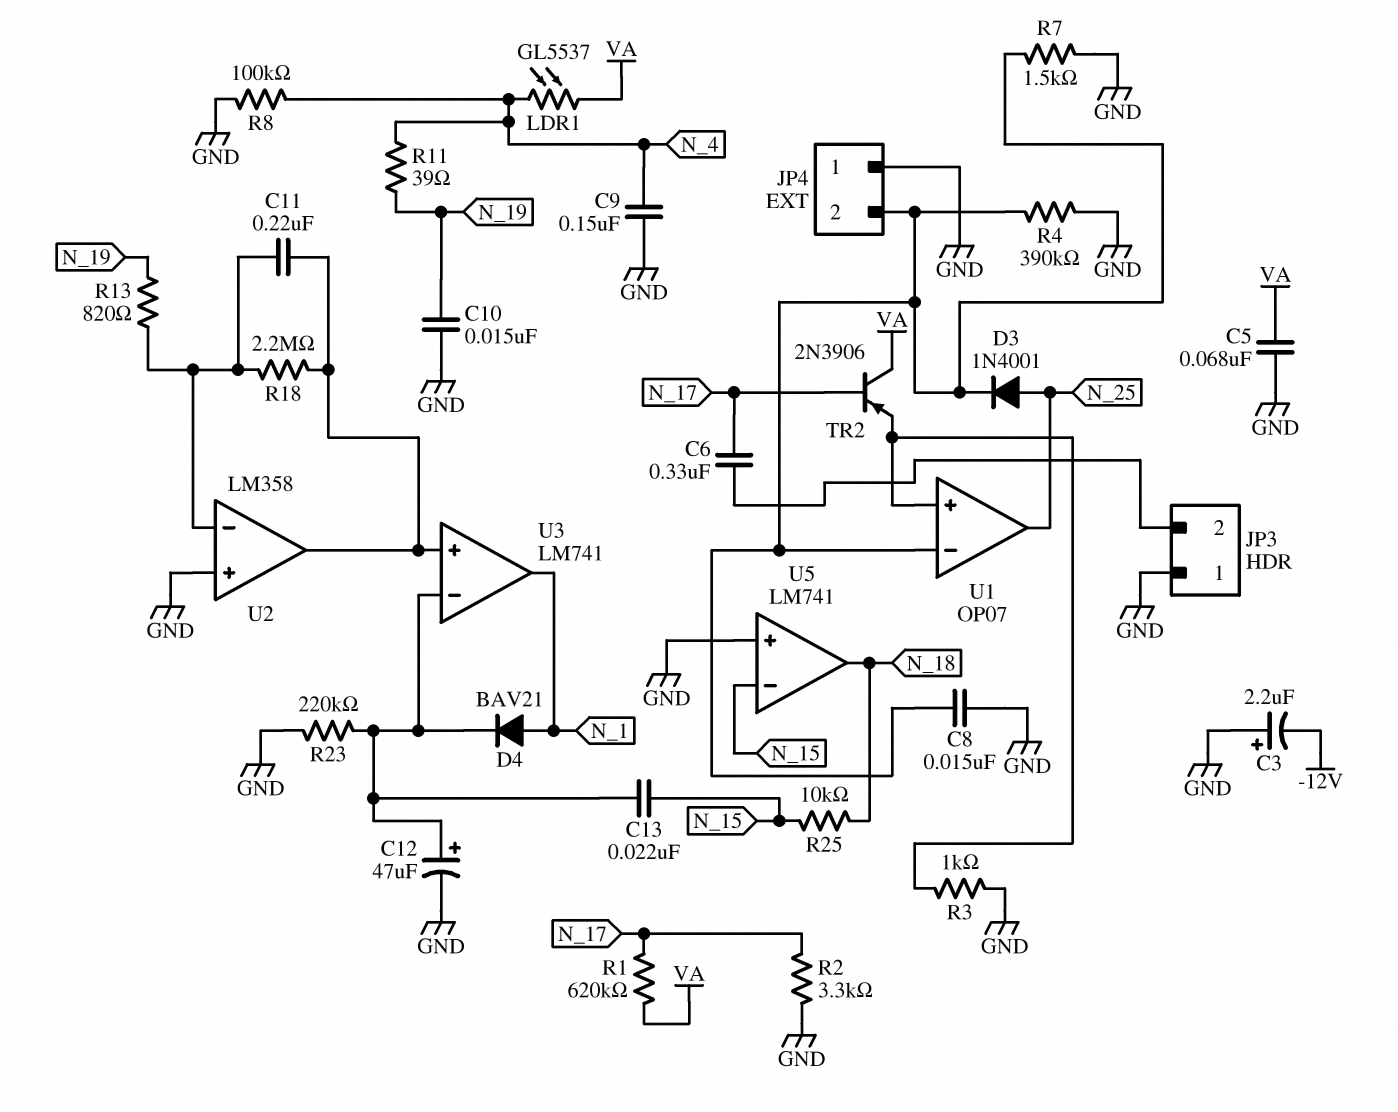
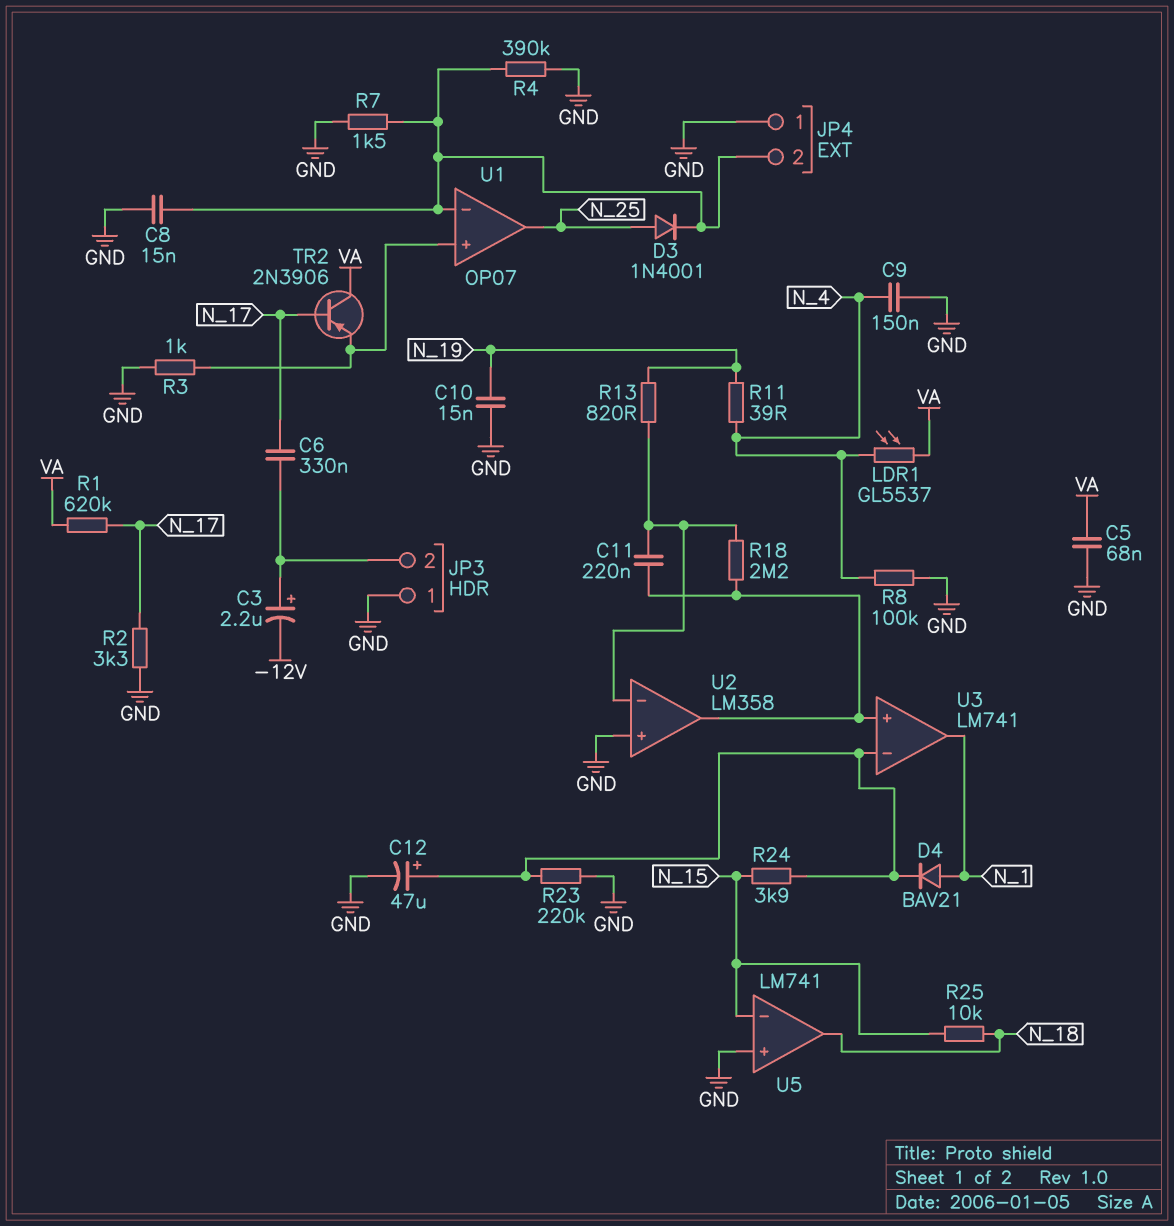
C3: 2.2uF (plus GND, minus -12V) -> 2.2uF (plus JP3/2, minus -12V)
C13: 22nF (N_15, U3/in-) -> none
R24: none -> 3.9k (N_15, U3/in-)

